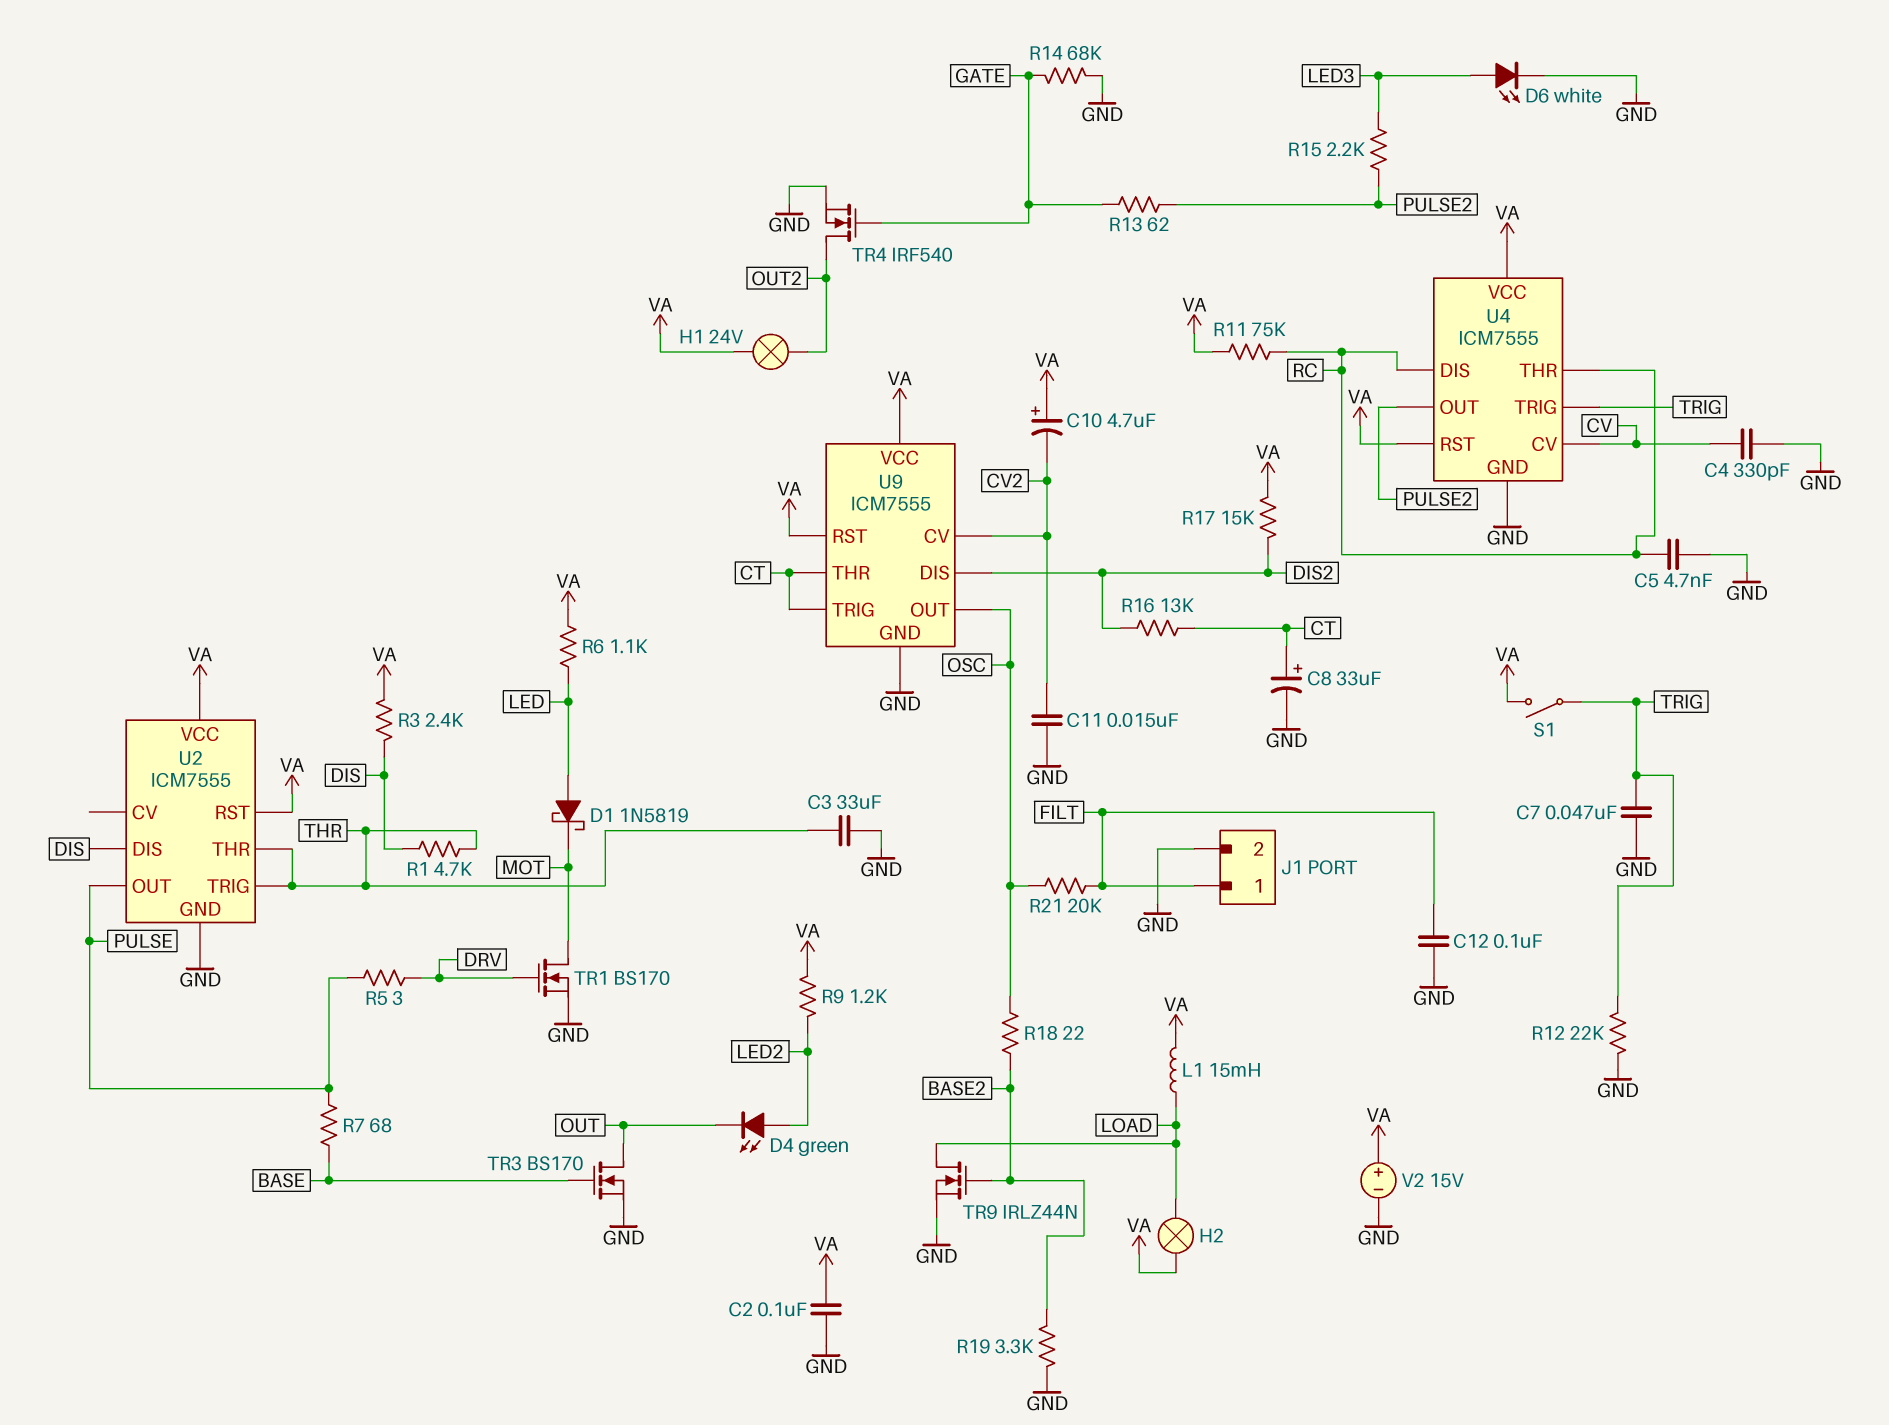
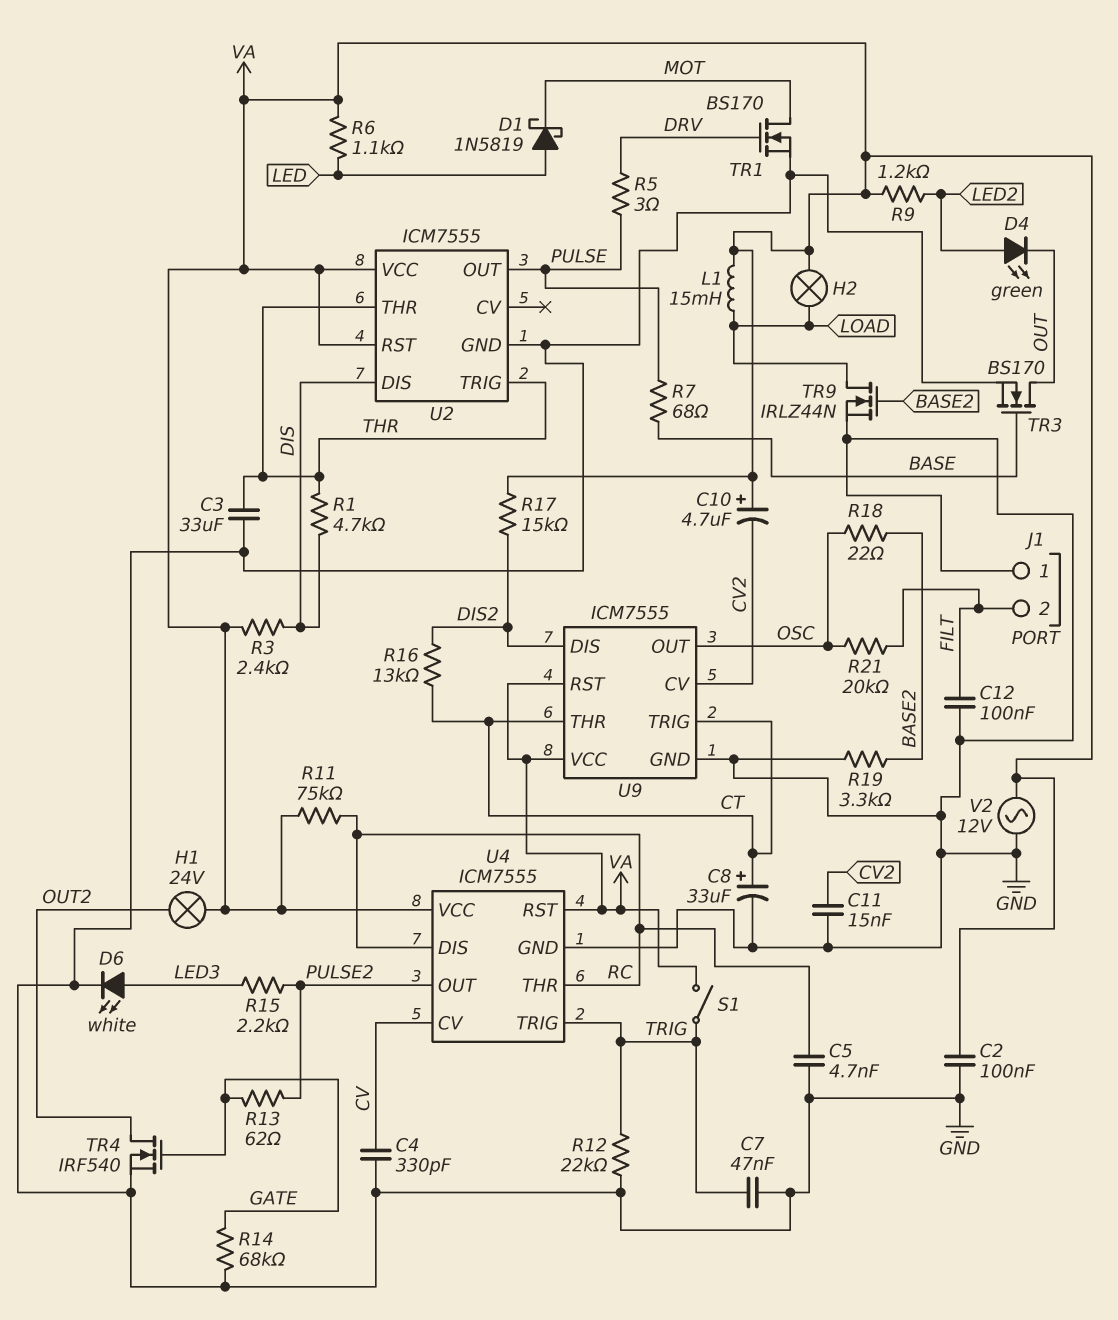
J1 pin 1: FILT -> GND
J1 pin 2: GND -> FILT
V2: 15V (plus VA, minus GND) -> AC 12V (GND, VA)

